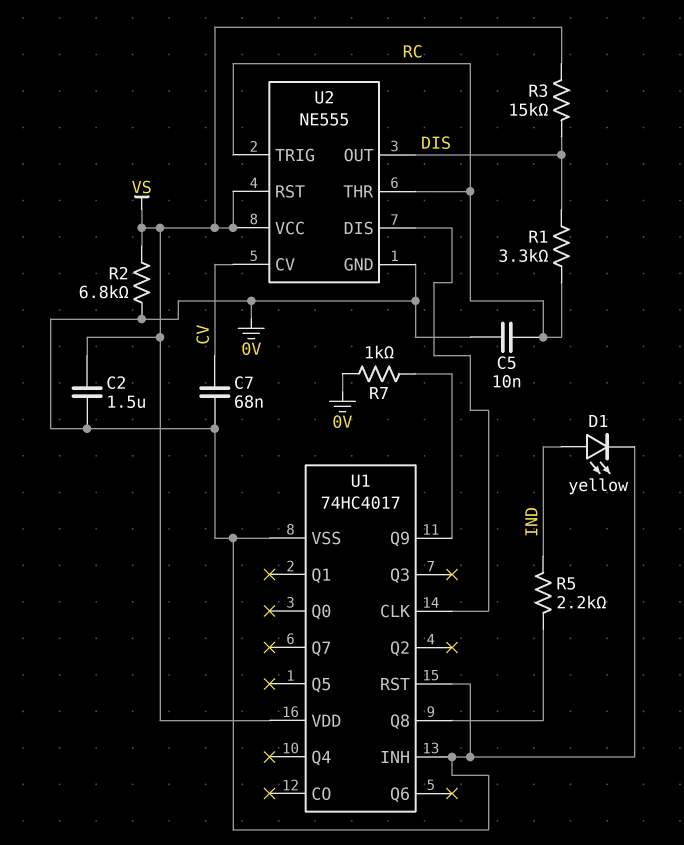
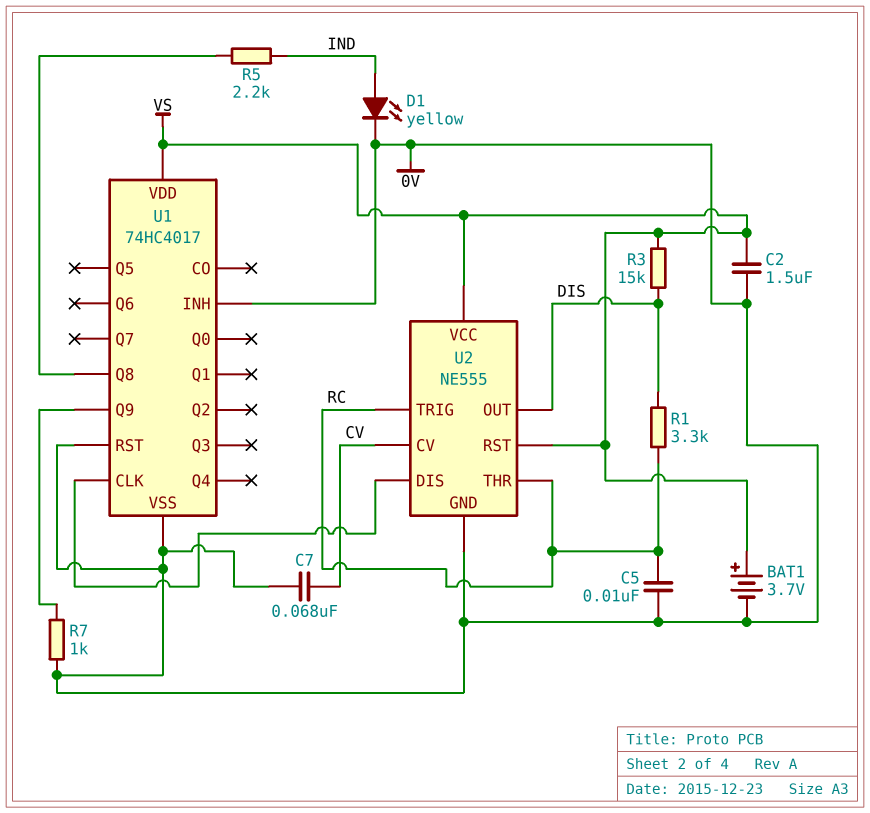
BAT1: none -> 3.7V (plus VS, minus 0V)
R2: 6.8k (0V, VS) -> none

